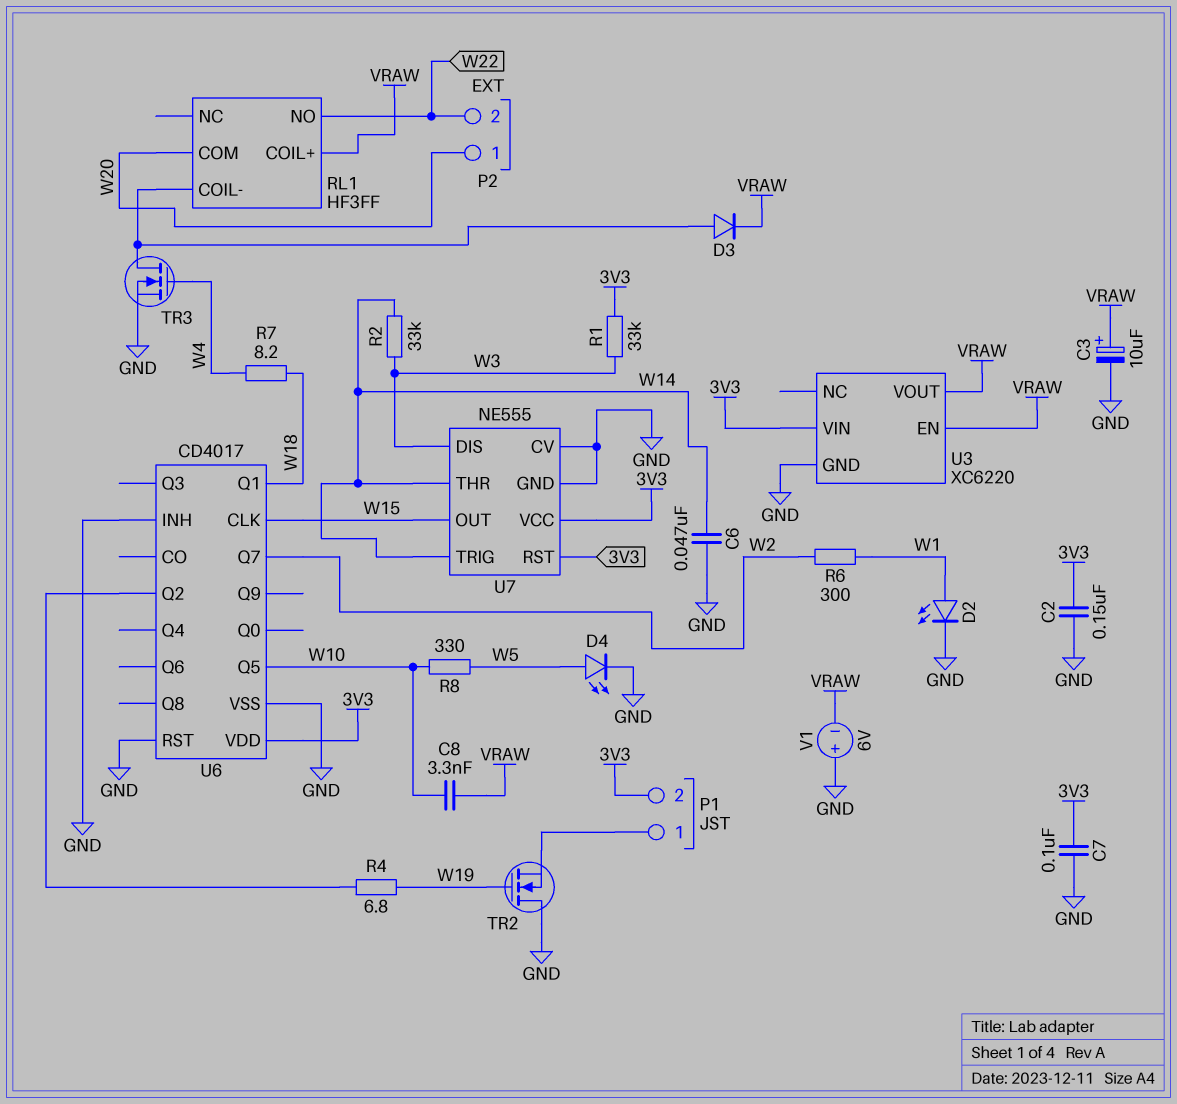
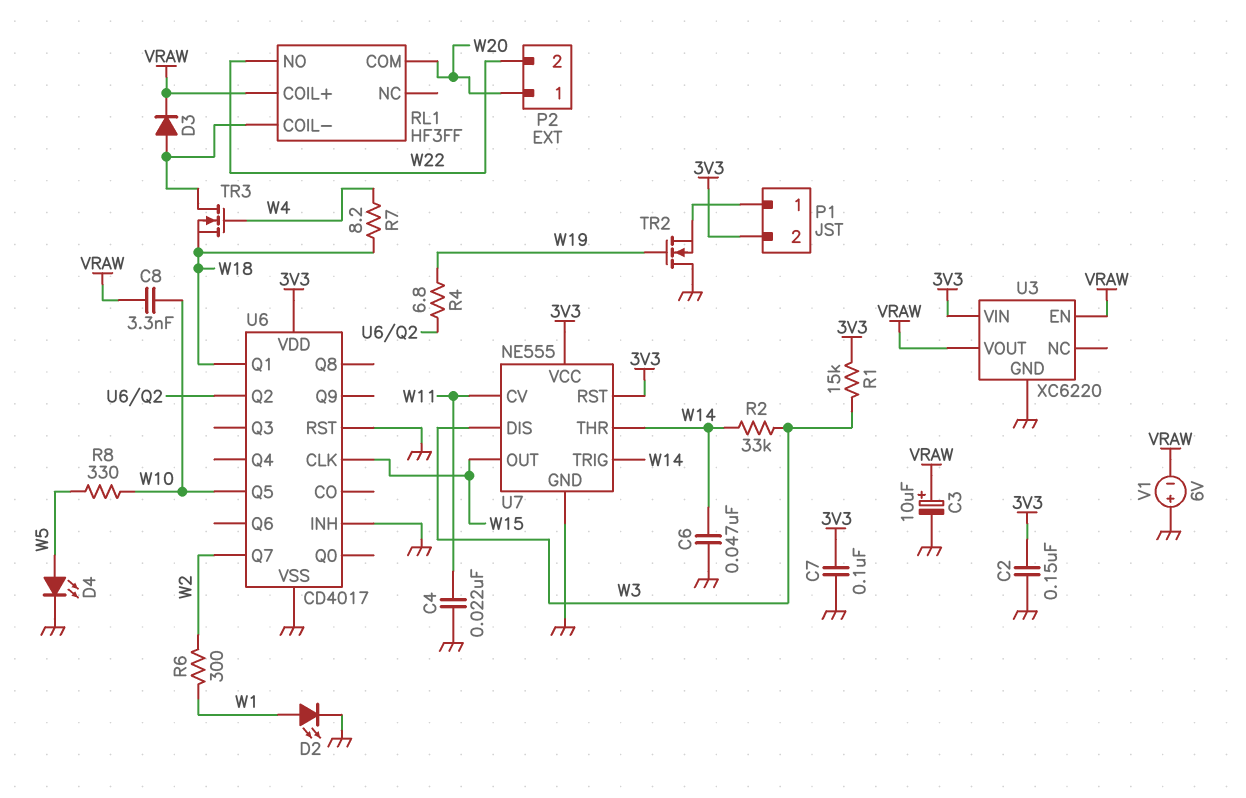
C4: none -> 22nF (GND, W11)
R1: 33k (3V3, W3) -> 15k (3V3, W3)
TR3: NMOS (G W4, D RL1/COIL-, S GND) -> NMOS (G W4, D RL1/COIL-, S W18)
U7 pin CV: GND -> W11

